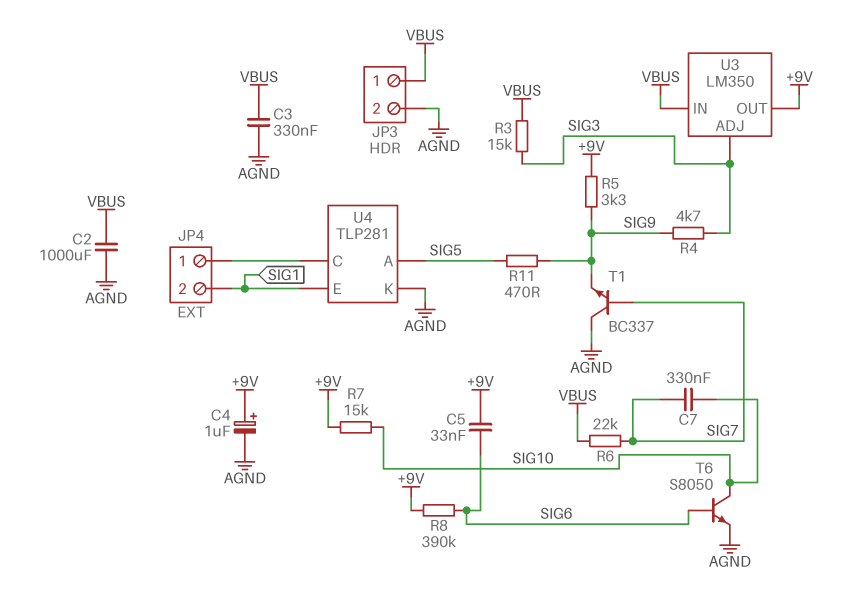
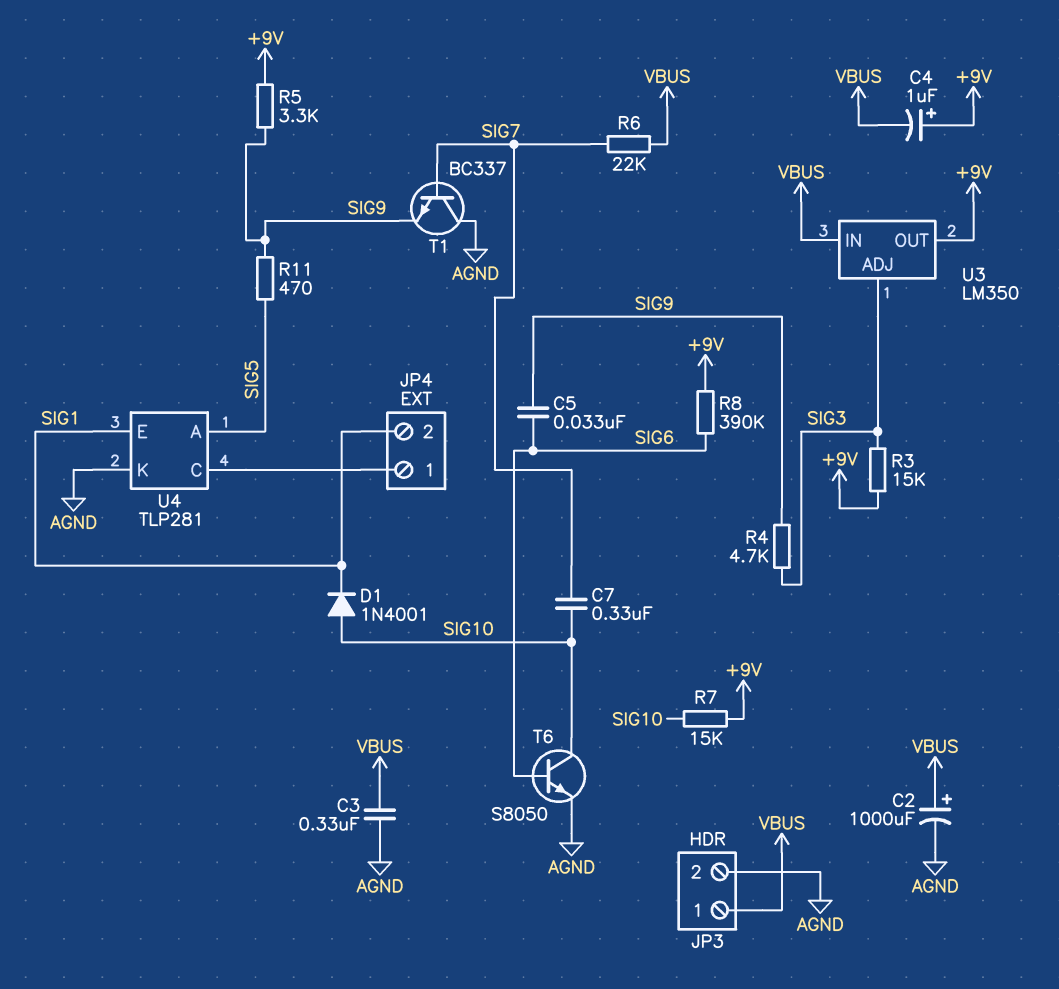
C2: 1000uF (AGND, VBUS) -> 1000uF (plus VBUS, minus AGND)
C4: 1uF (plus +9V, minus AGND) -> 1uF (plus +9V, minus VBUS)
C5: 33nF (+9V, SIG6) -> 33nF (SIG6, SIG9)
D1: none -> diode 1N4001 (A SIG10, K SIG1)
R3: 15k (SIG3, VBUS) -> 15k (+9V, SIG3)

